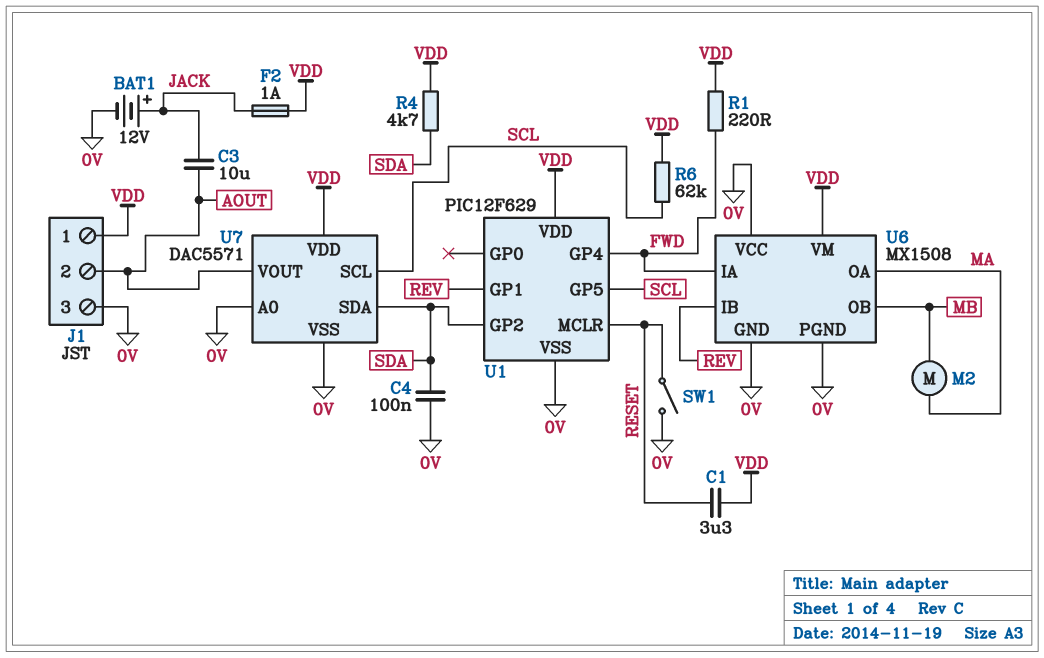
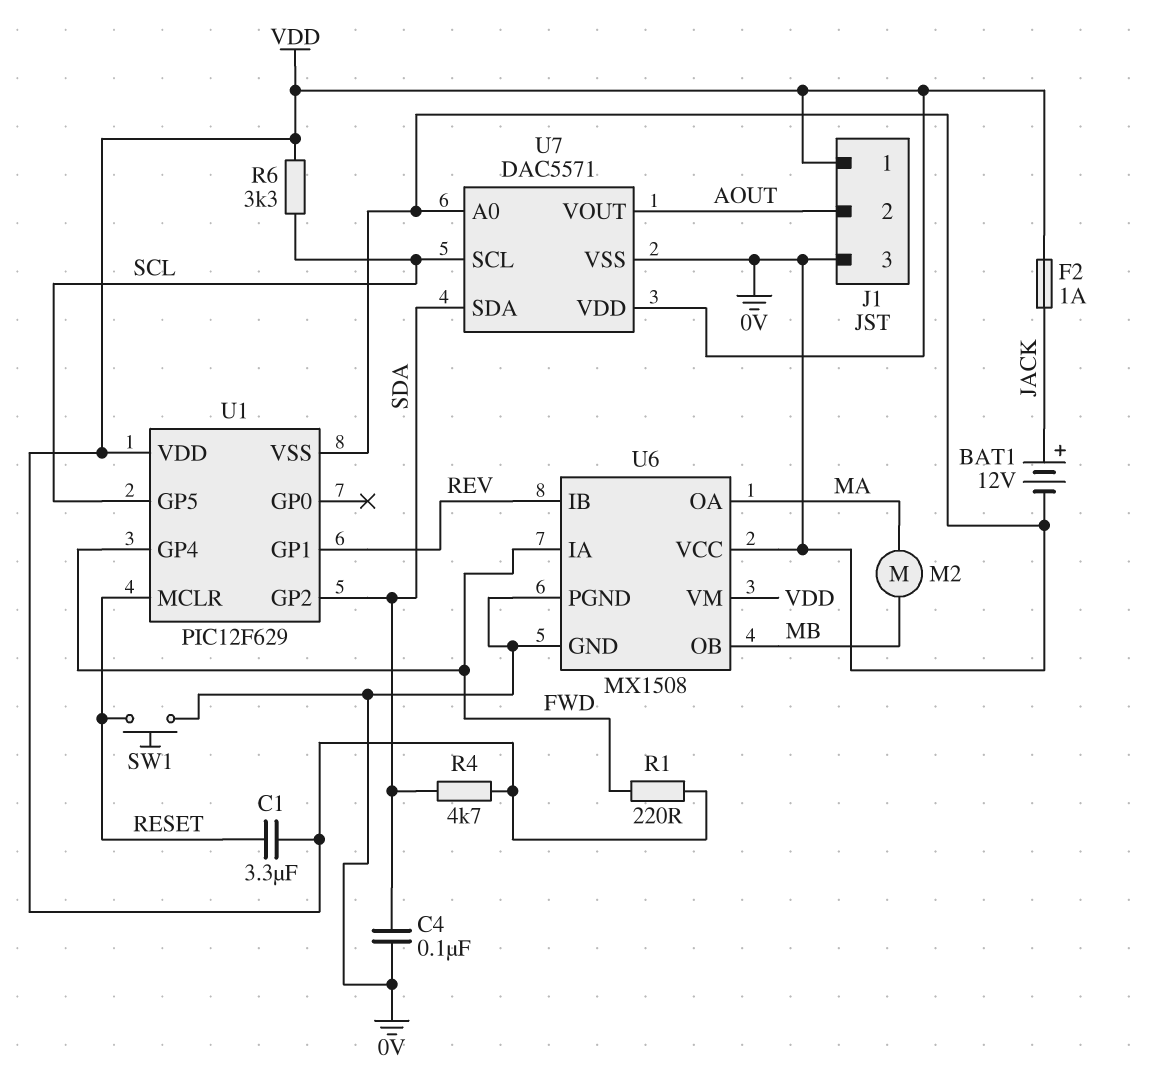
C3: 10uF (AOUT, JACK) -> none
R6: 62k (SCL, VDD) -> 3.3k (SCL, VDD)
SW1: switch (0V, RESET) -> button (0V, RESET)

